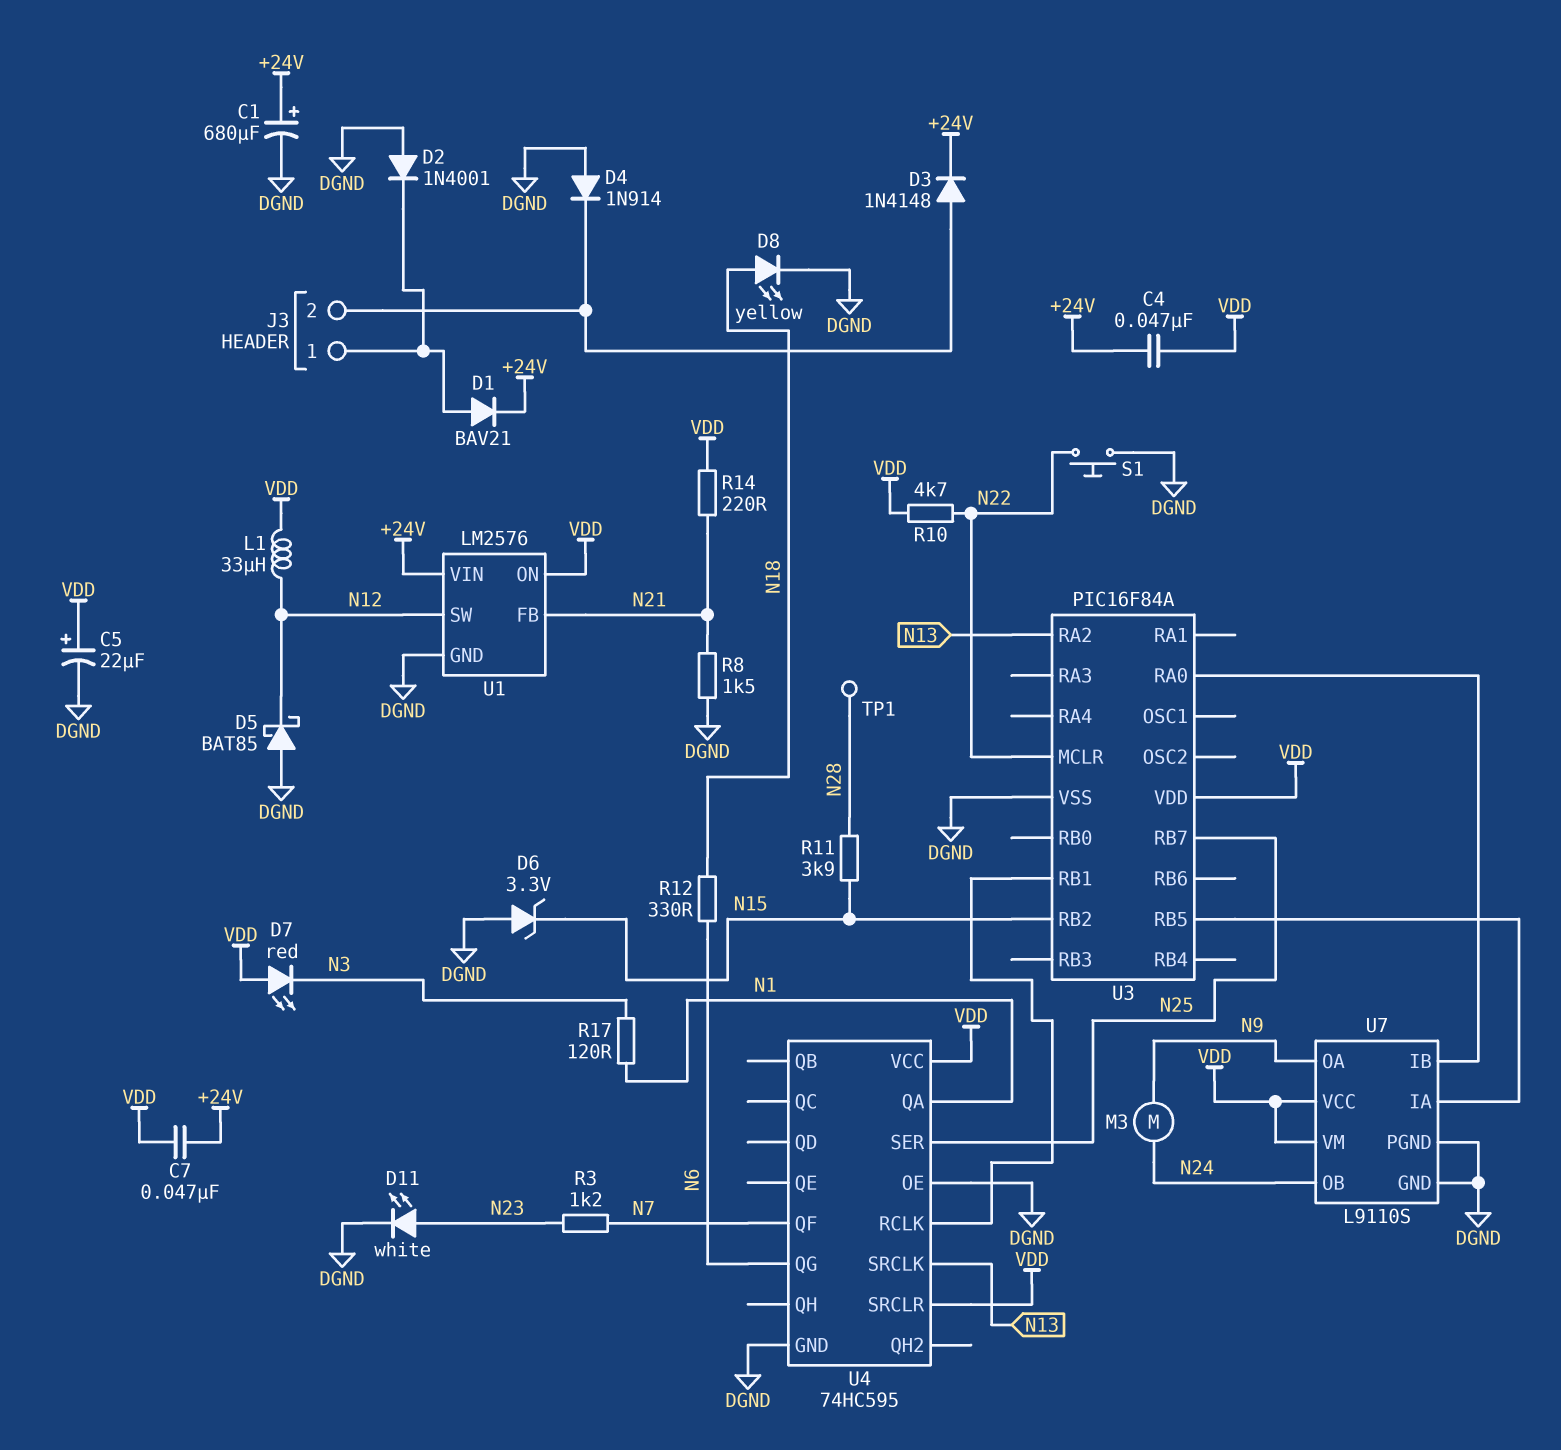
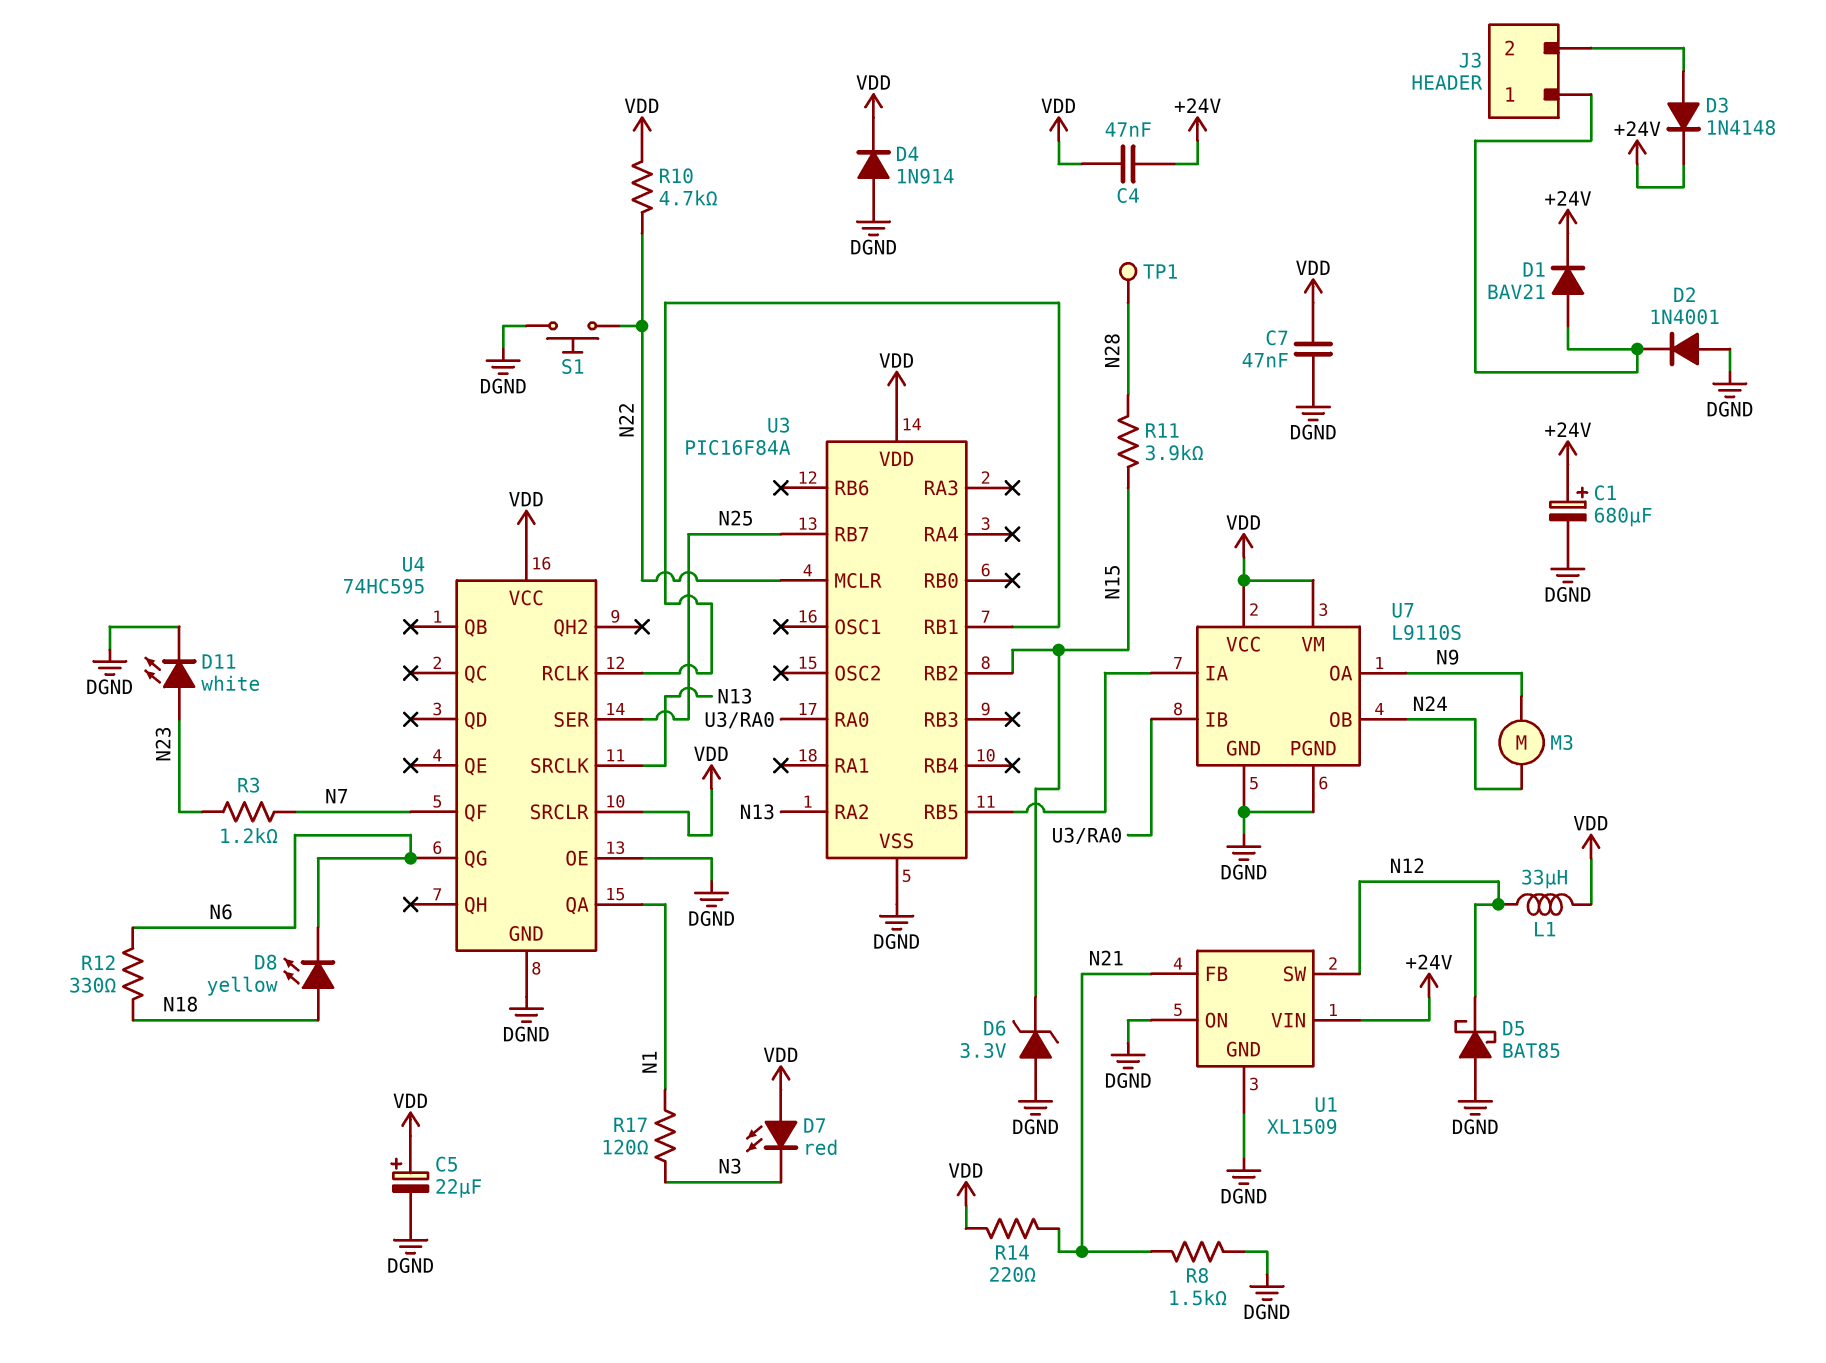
C7: 47nF (+24V, VDD) -> 47nF (DGND, VDD)
D4: diode 1N914 (A DGND, K J3/2) -> diode 1N914 (A DGND, K VDD)
D8: LED yellow (A N18, K DGND) -> LED yellow (A N18, K N6)
U1: LM2576 -> XL1509
U1 pin ON: VDD -> DGND

